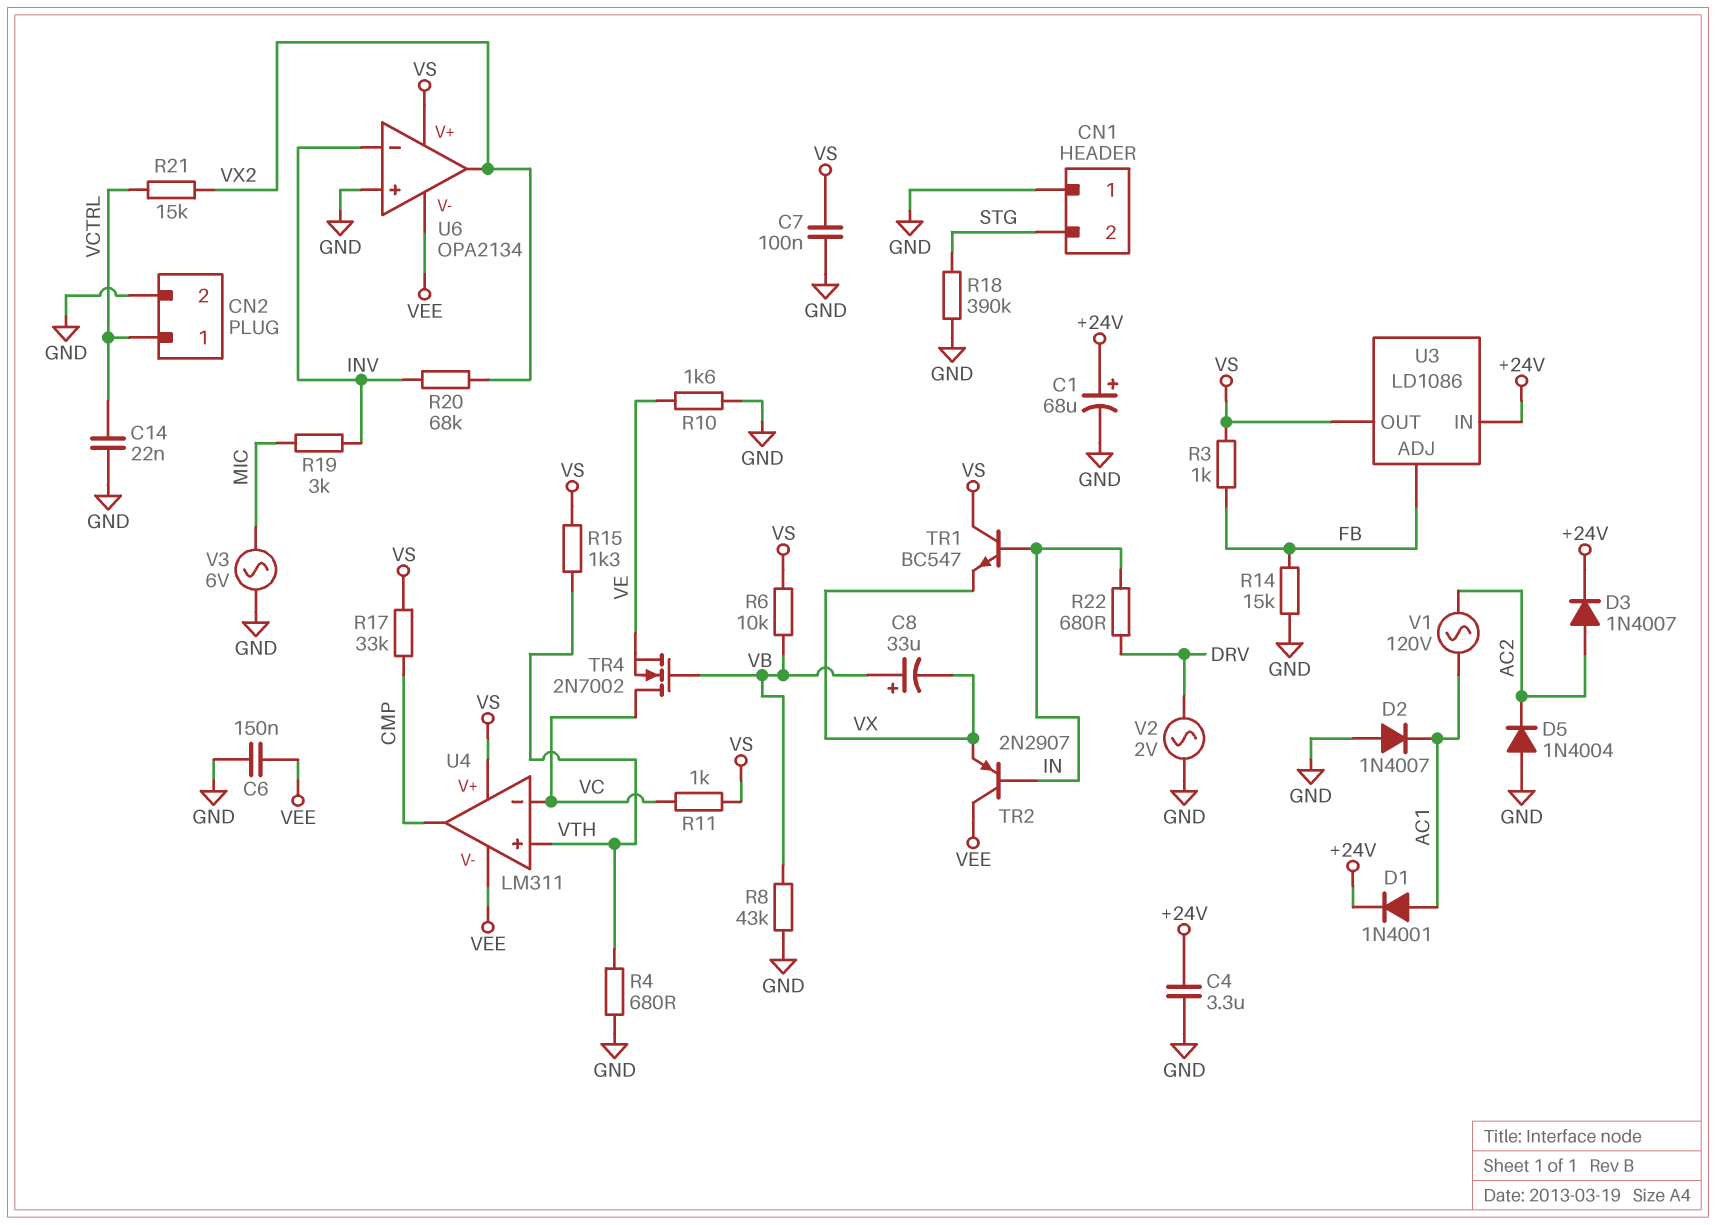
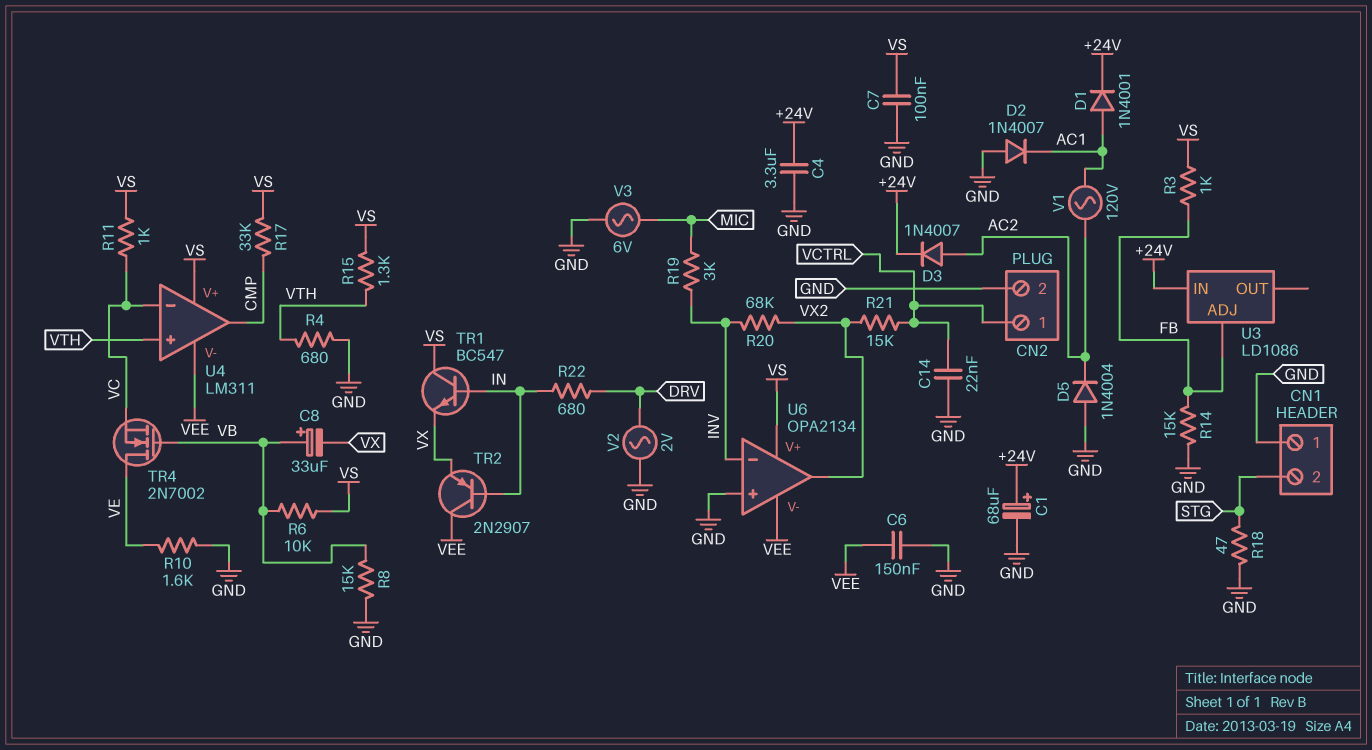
R8: 43k (GND, VB) -> 15k (GND, VB)
R18: 390k (GND, STG) -> 47 (GND, STG)
TR4: NMOS 2N7002 (G VB, D VC, S VE) -> NMOS 2N7002 (G VB, D VE, S VC)
U3 pin OUT: VS -> none

